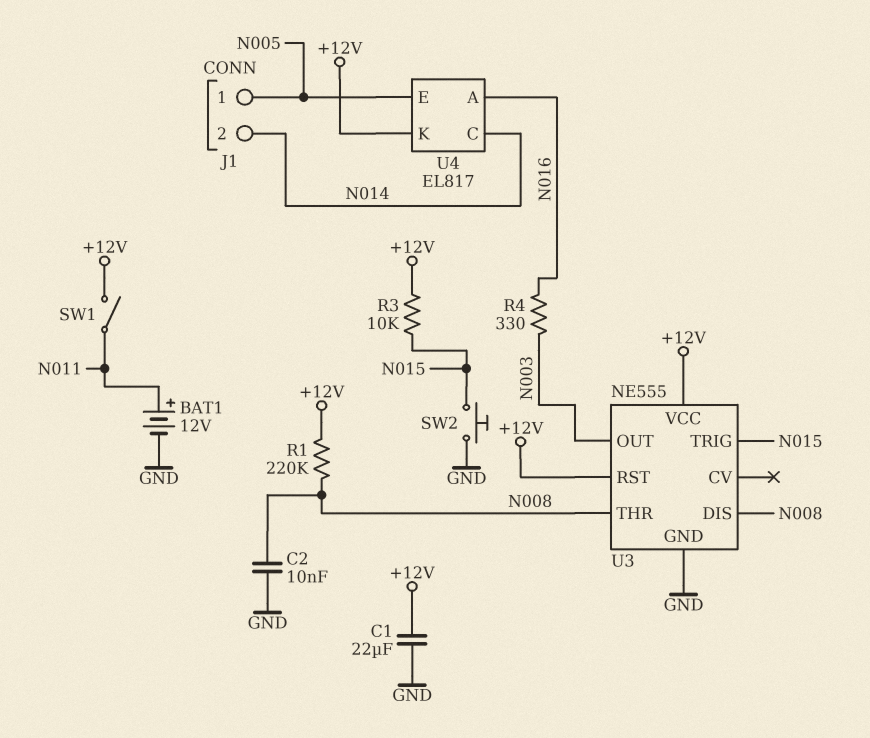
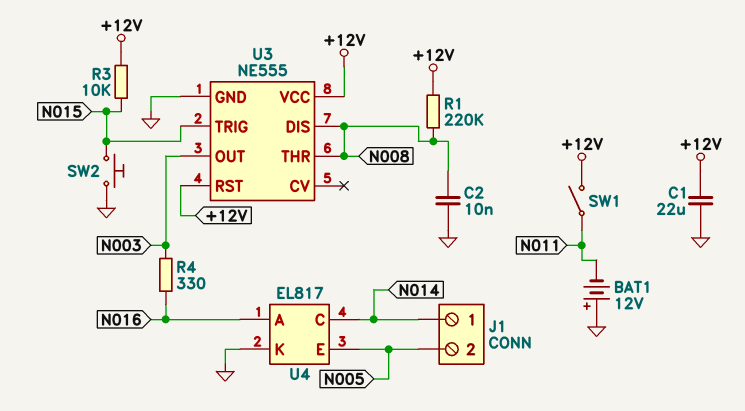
BAT1: 12V (plus N011, minus GND) -> 12V (plus GND, minus N011)
J1 pin 1: N005 -> N014
J1 pin 2: N014 -> N005
U4 pin K: +12V -> GND

